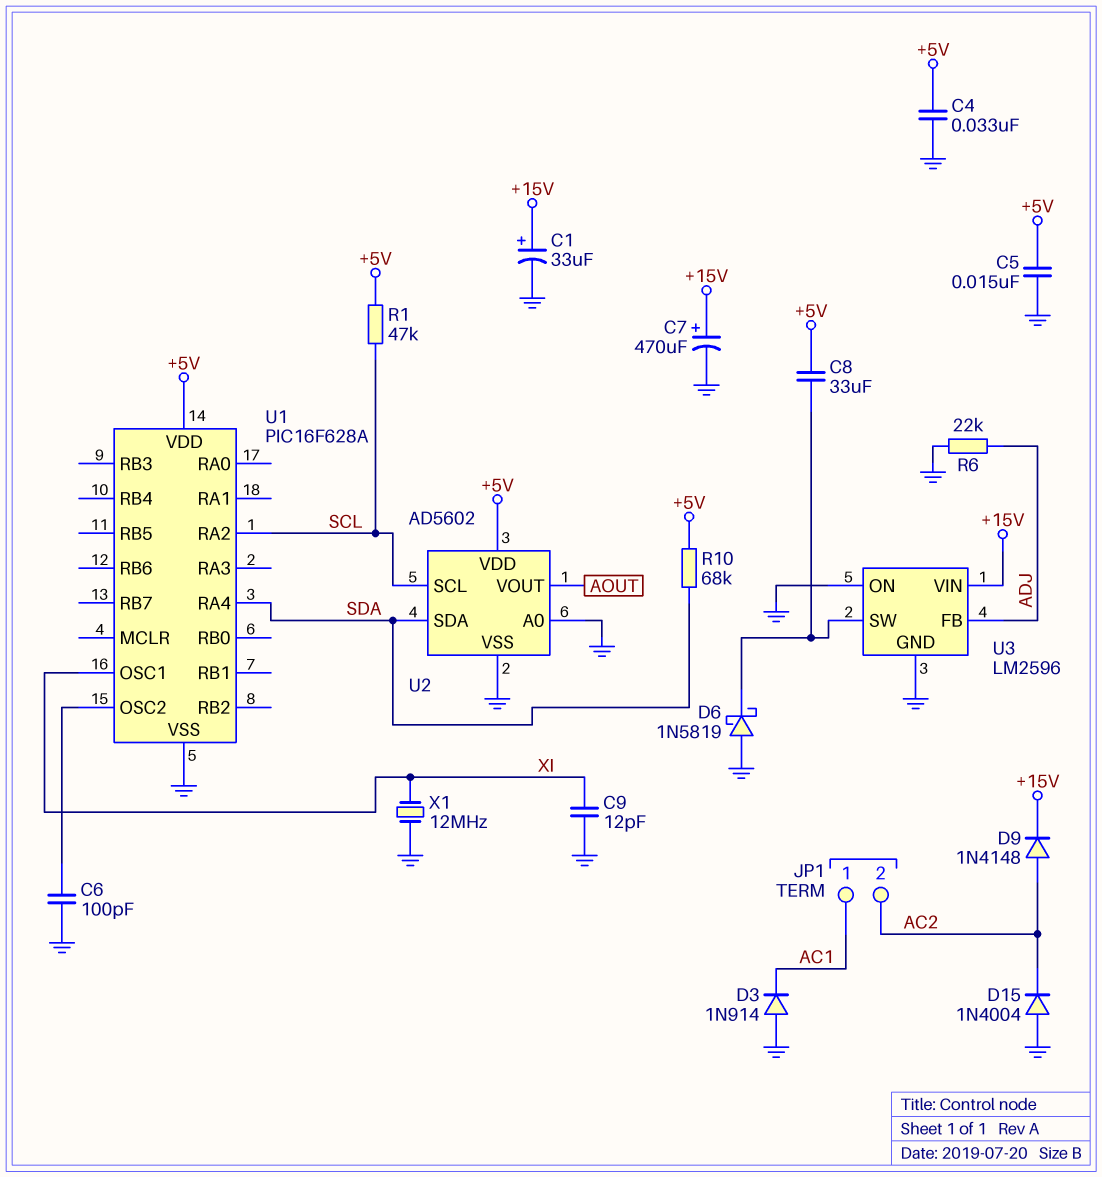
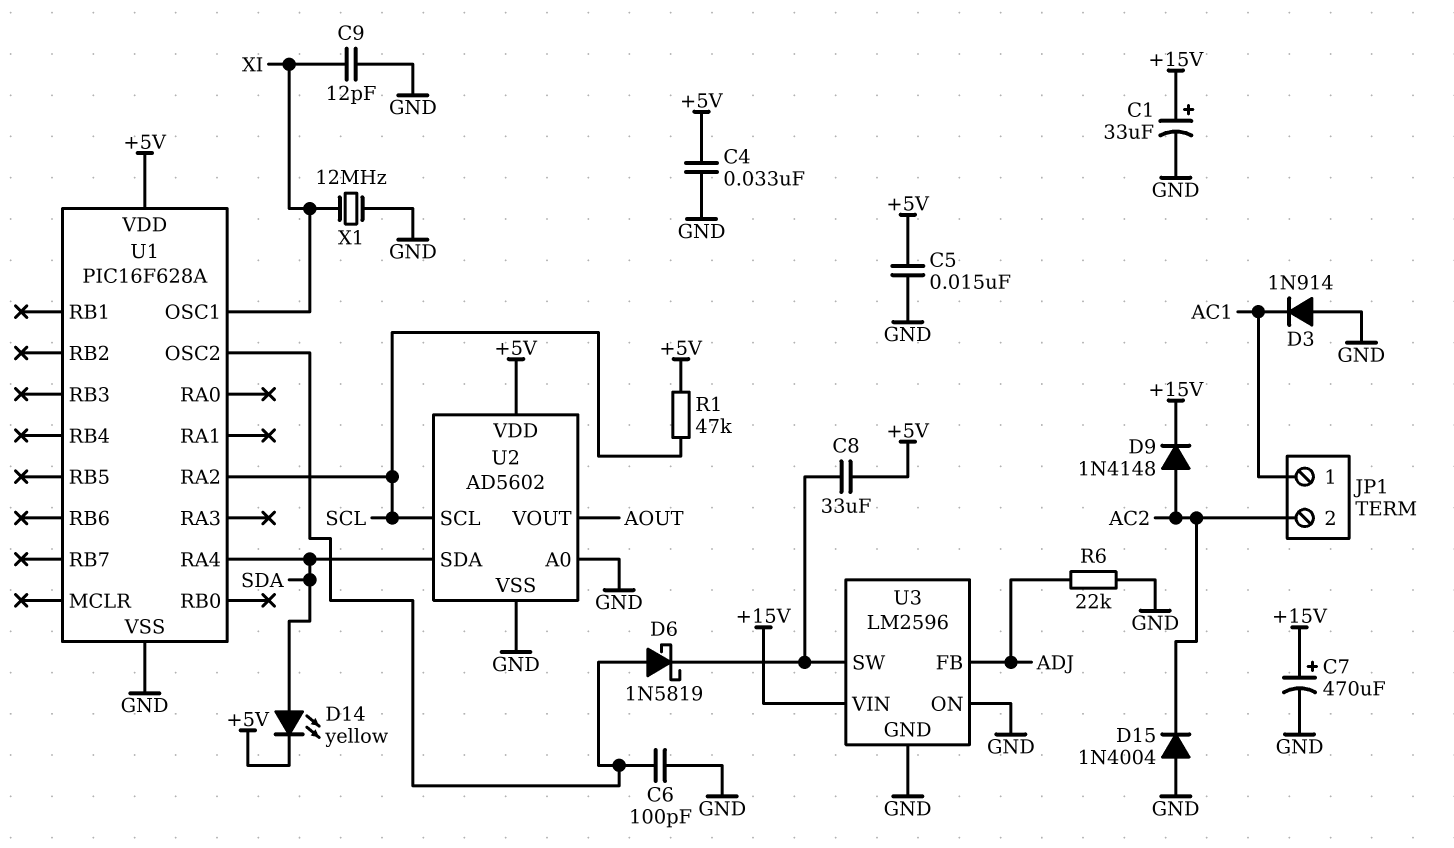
D6: schottky 1N5819 (A GND, K U3/SW) -> schottky 1N5819 (A U1/OSC2, K U3/SW)
D14: none -> LED yellow (A SDA, K +5V)
R10: 68k (+5V, SDA) -> none

